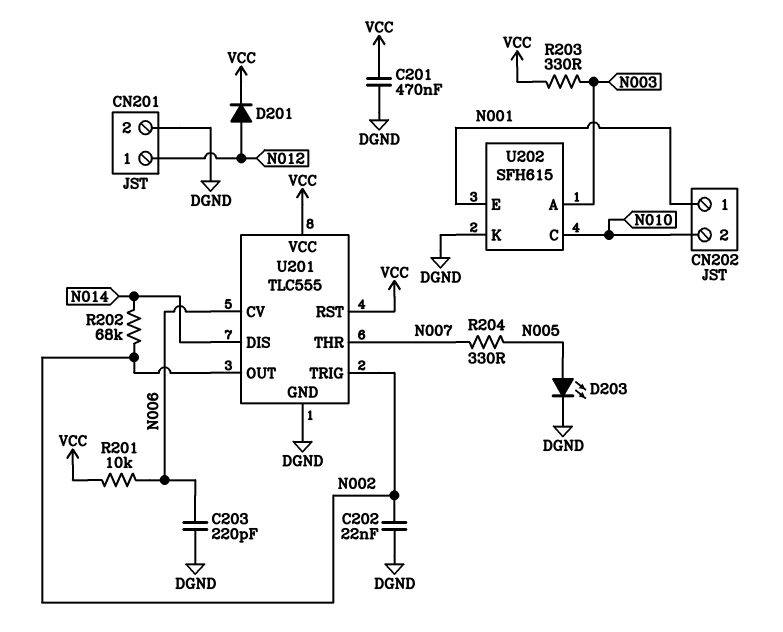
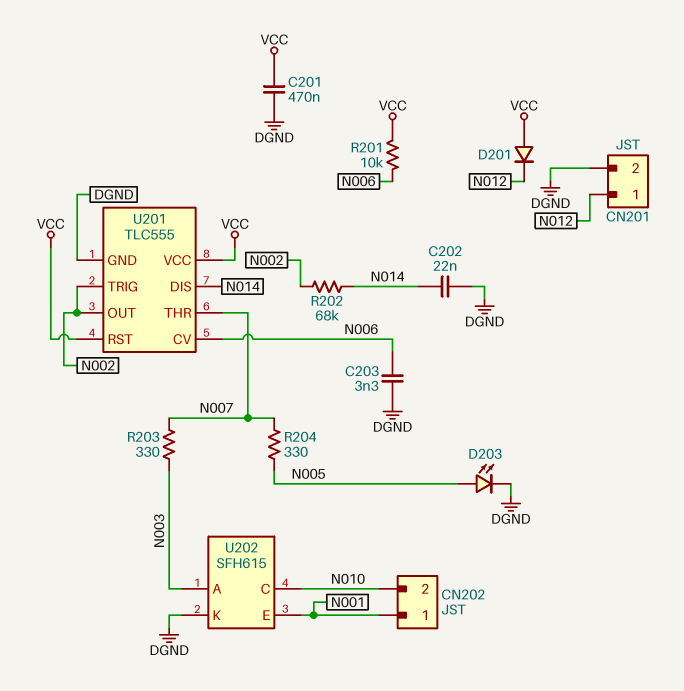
C202: 22nF (DGND, N002) -> 22nF (DGND, N014)
C203: 220pF (DGND, N006) -> 3.3nF (DGND, N006)
D201: diode (A N012, K VCC) -> diode (A VCC, K N012)
R203: 330 (N003, VCC) -> 330 (N003, N007)

